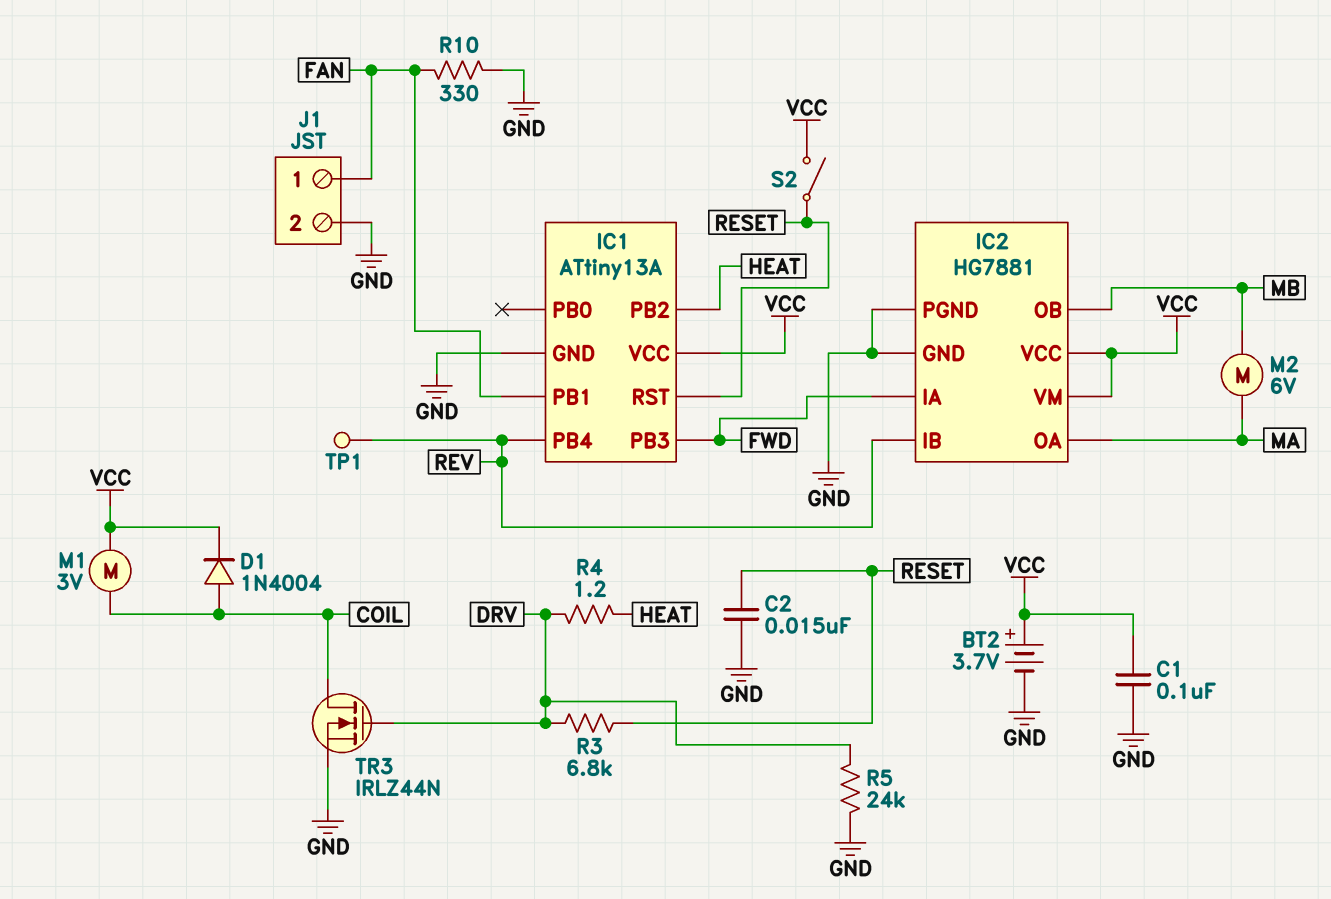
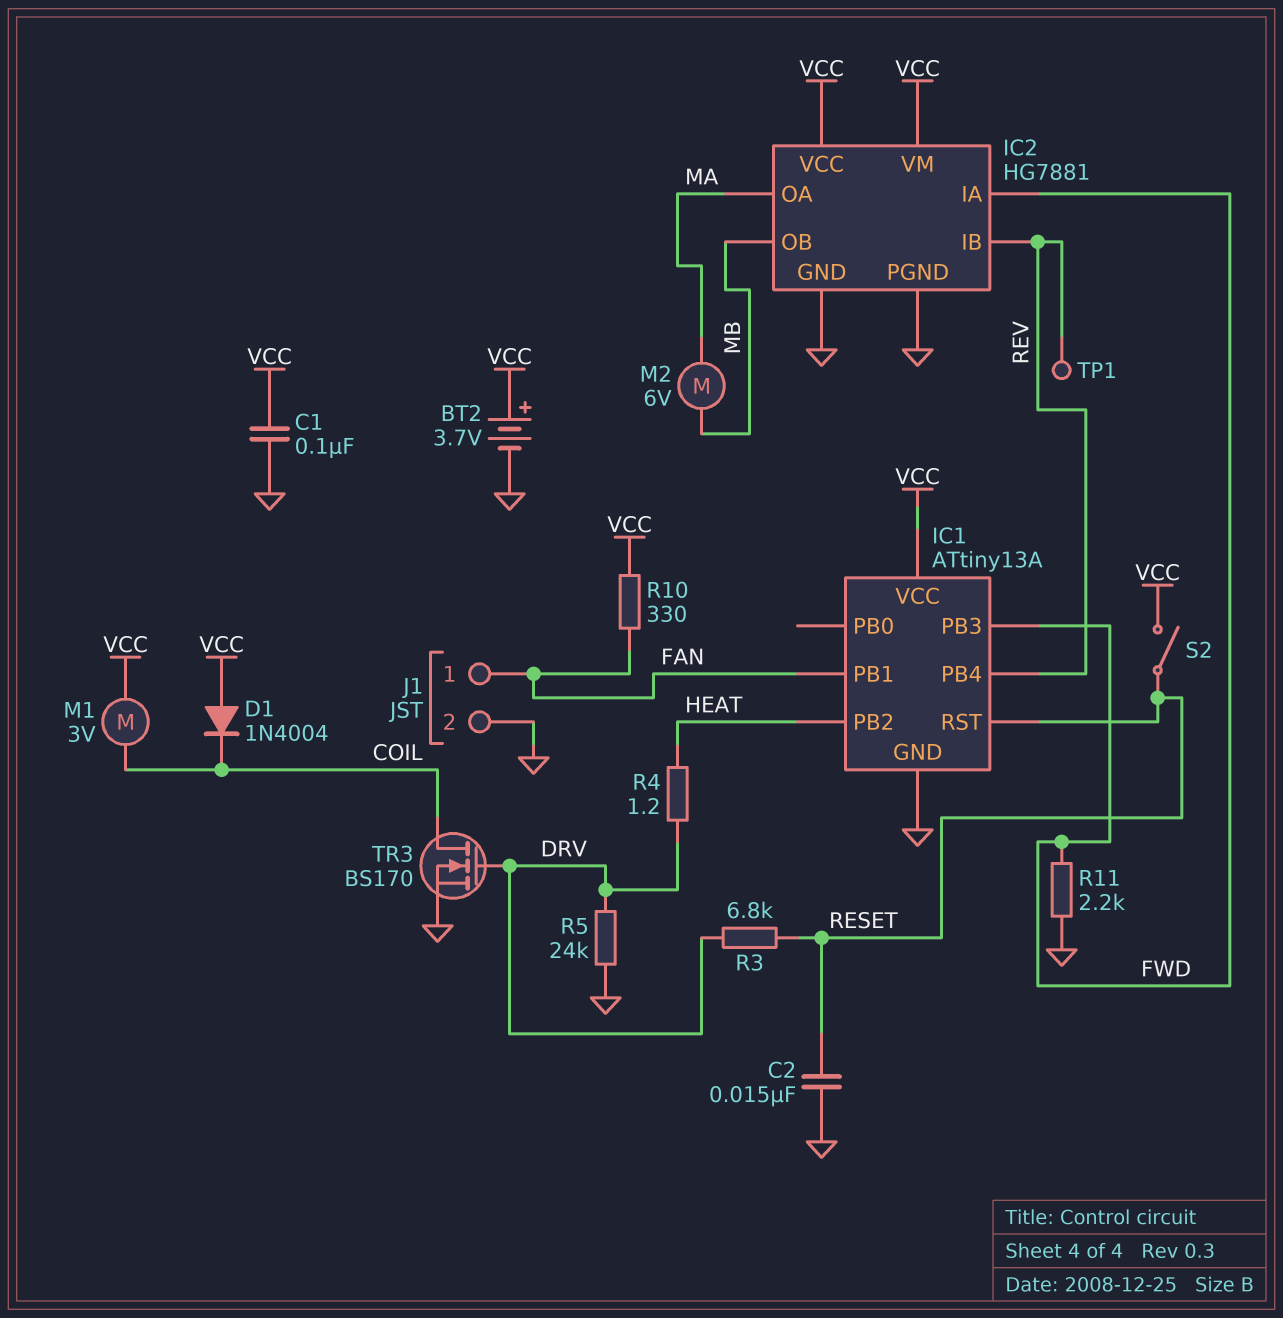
D1: diode 1N4004 (A COIL, K VCC) -> diode 1N4004 (A VCC, K COIL)
R10: 330 (FAN, GND) -> 330 (FAN, VCC)
R11: none -> 2.2k (FWD, GND)
TR3: NMOS IRLZ44N (G DRV, D COIL, S GND) -> NMOS BS170 (G DRV, D COIL, S GND)

